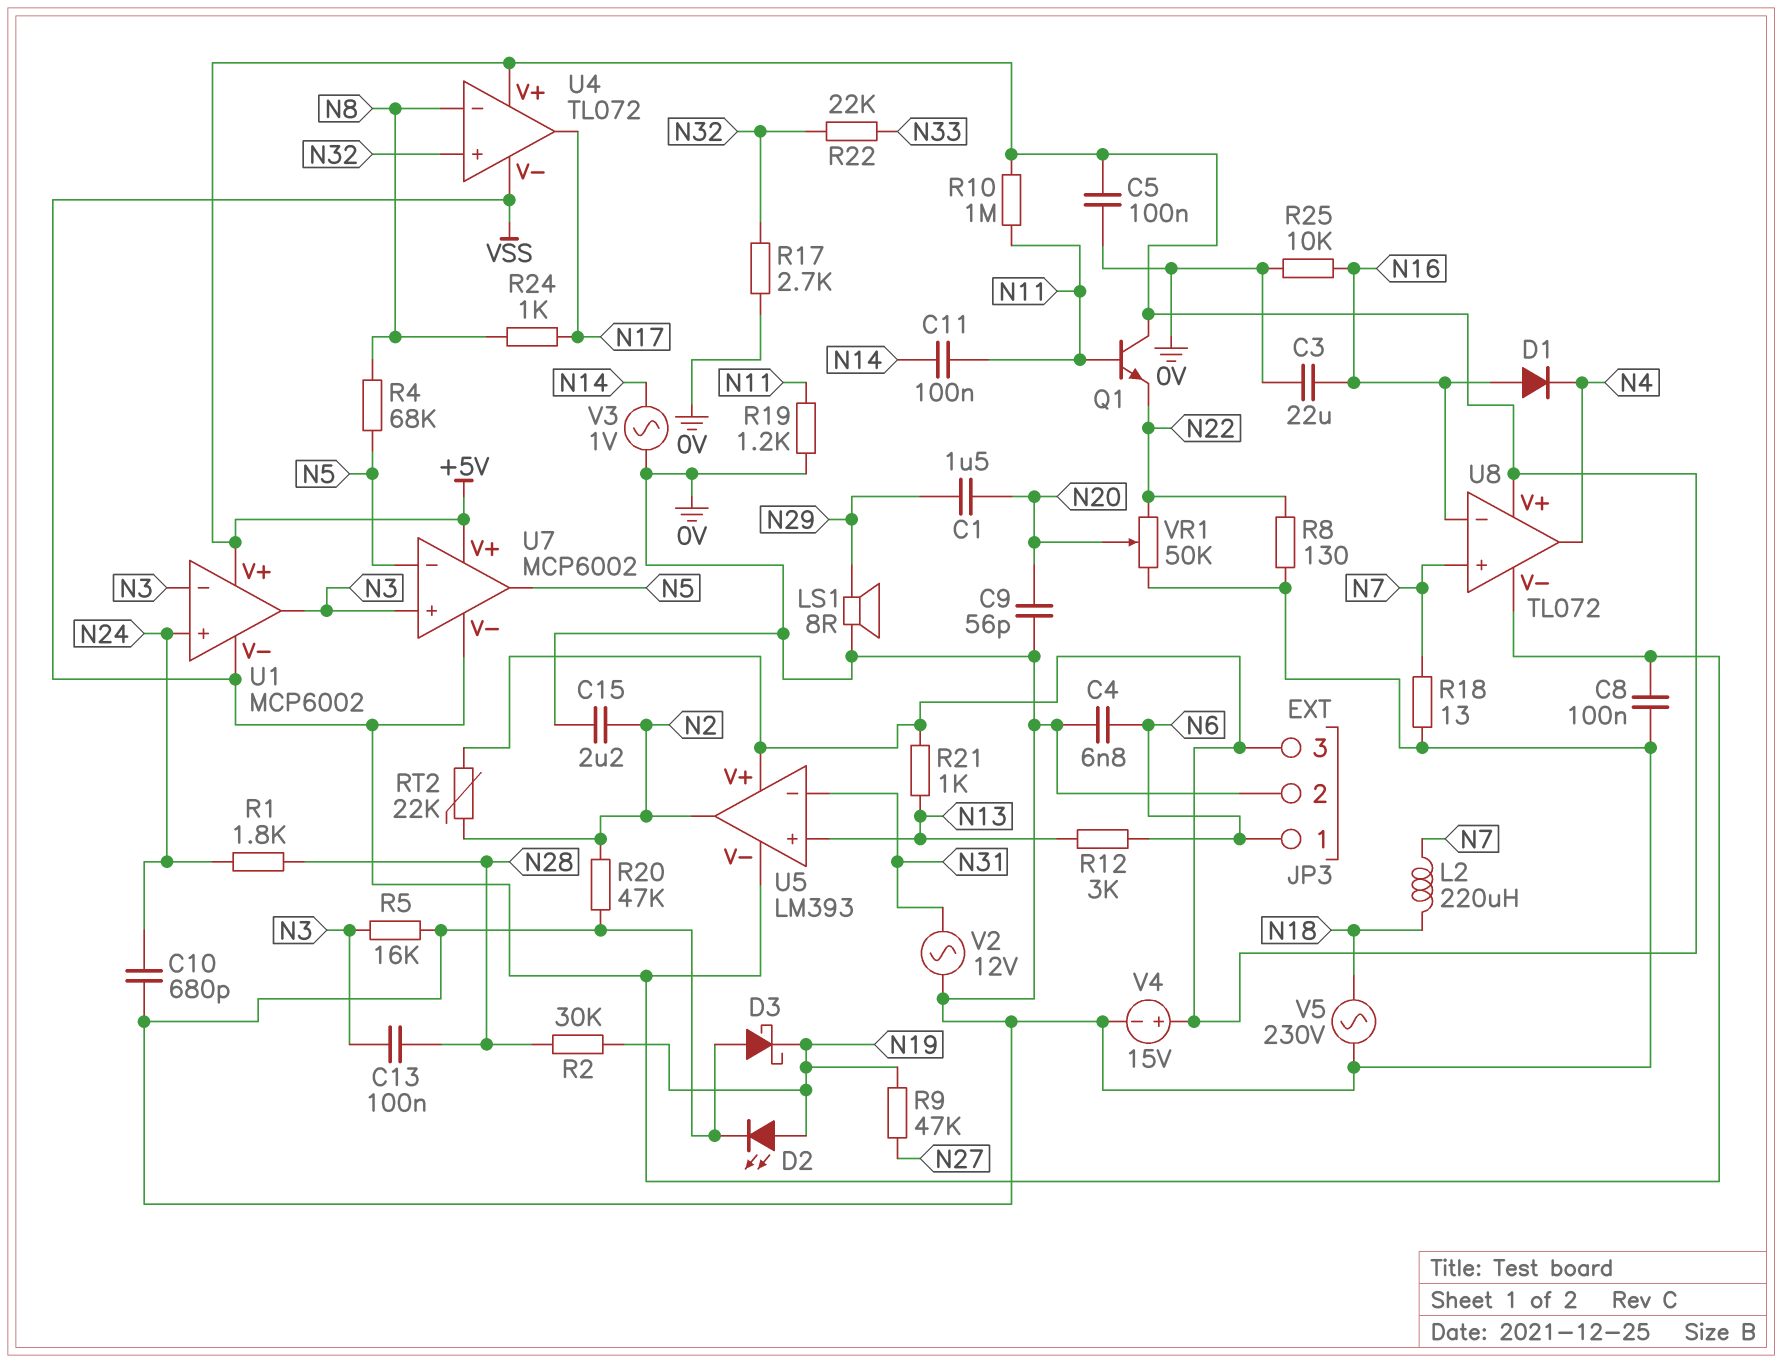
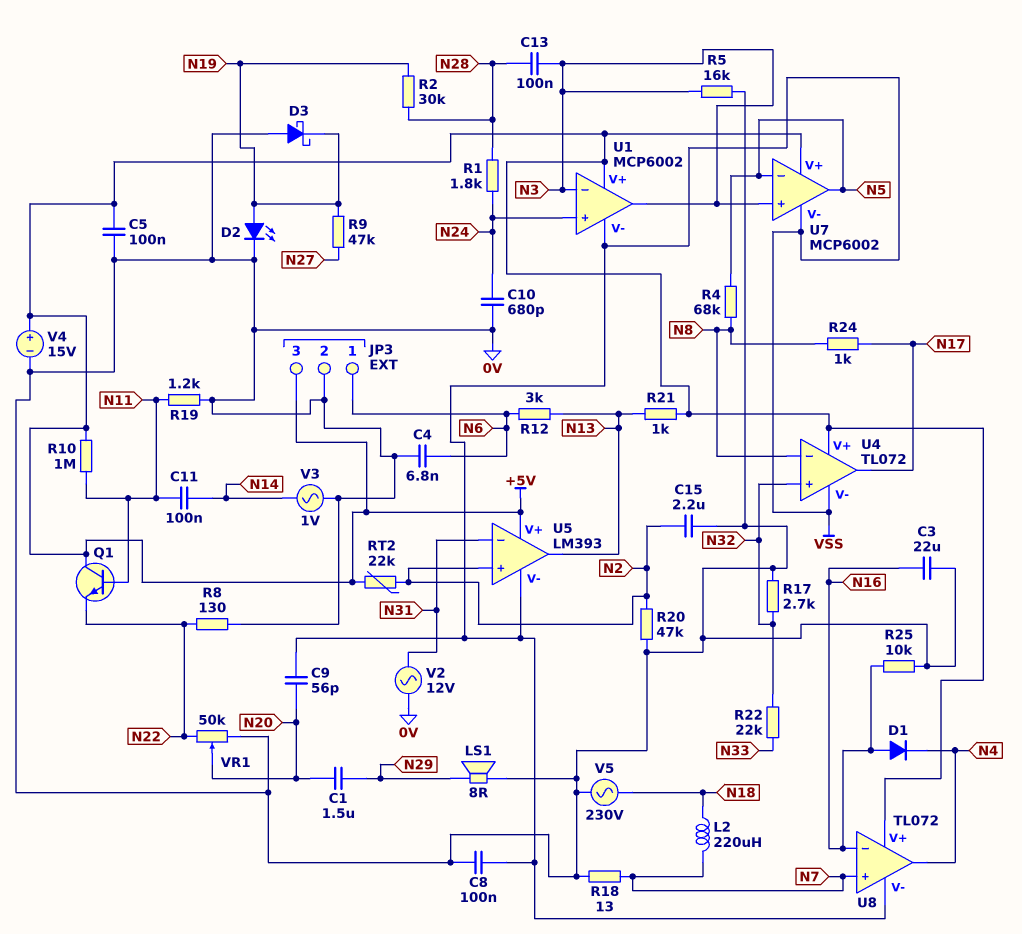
C9: 56pF (0V, N20) -> 56pF (N20, VSS)
U5 pin in+: N13 -> N2
U5 pin out: N2 -> N13

